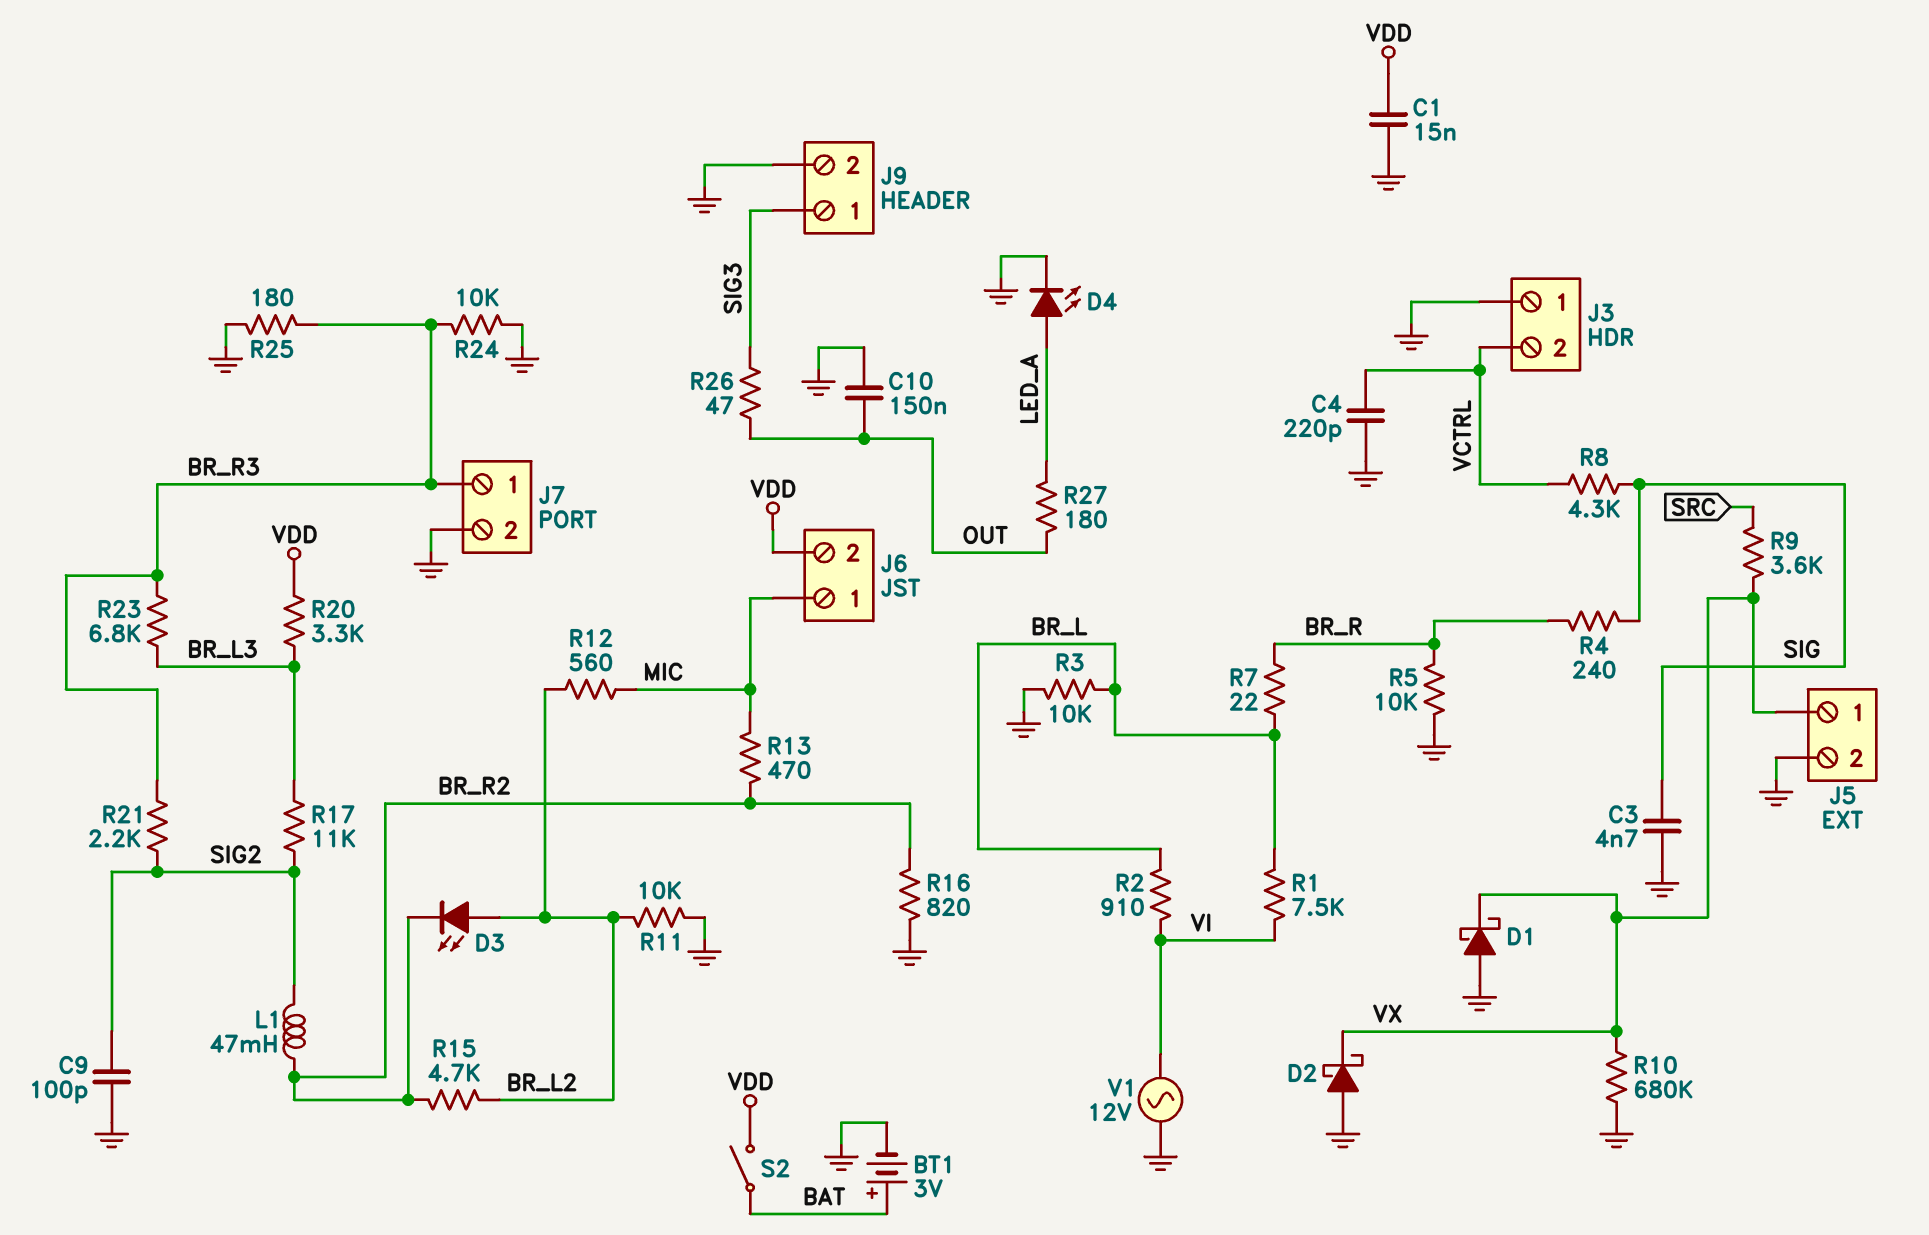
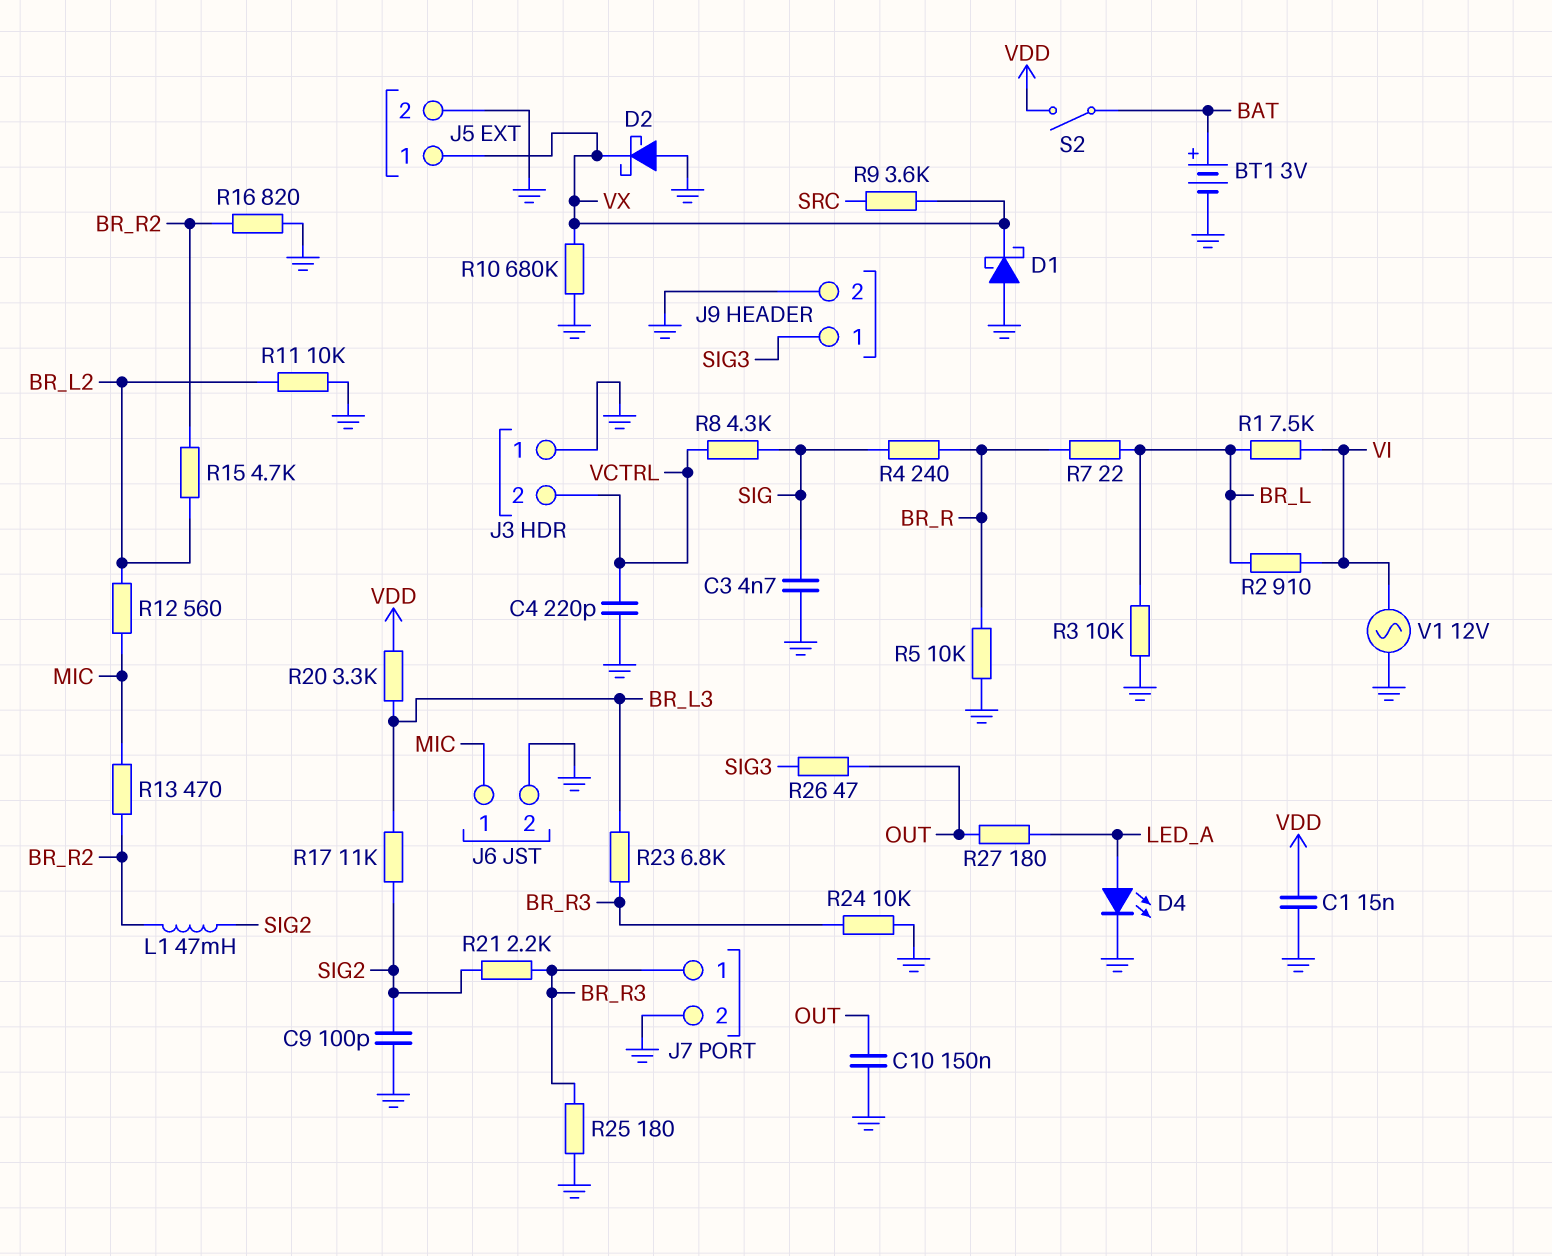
D3: LED (A BR_L2, K BR_R2) -> none
J6 pin 2: VDD -> GND

